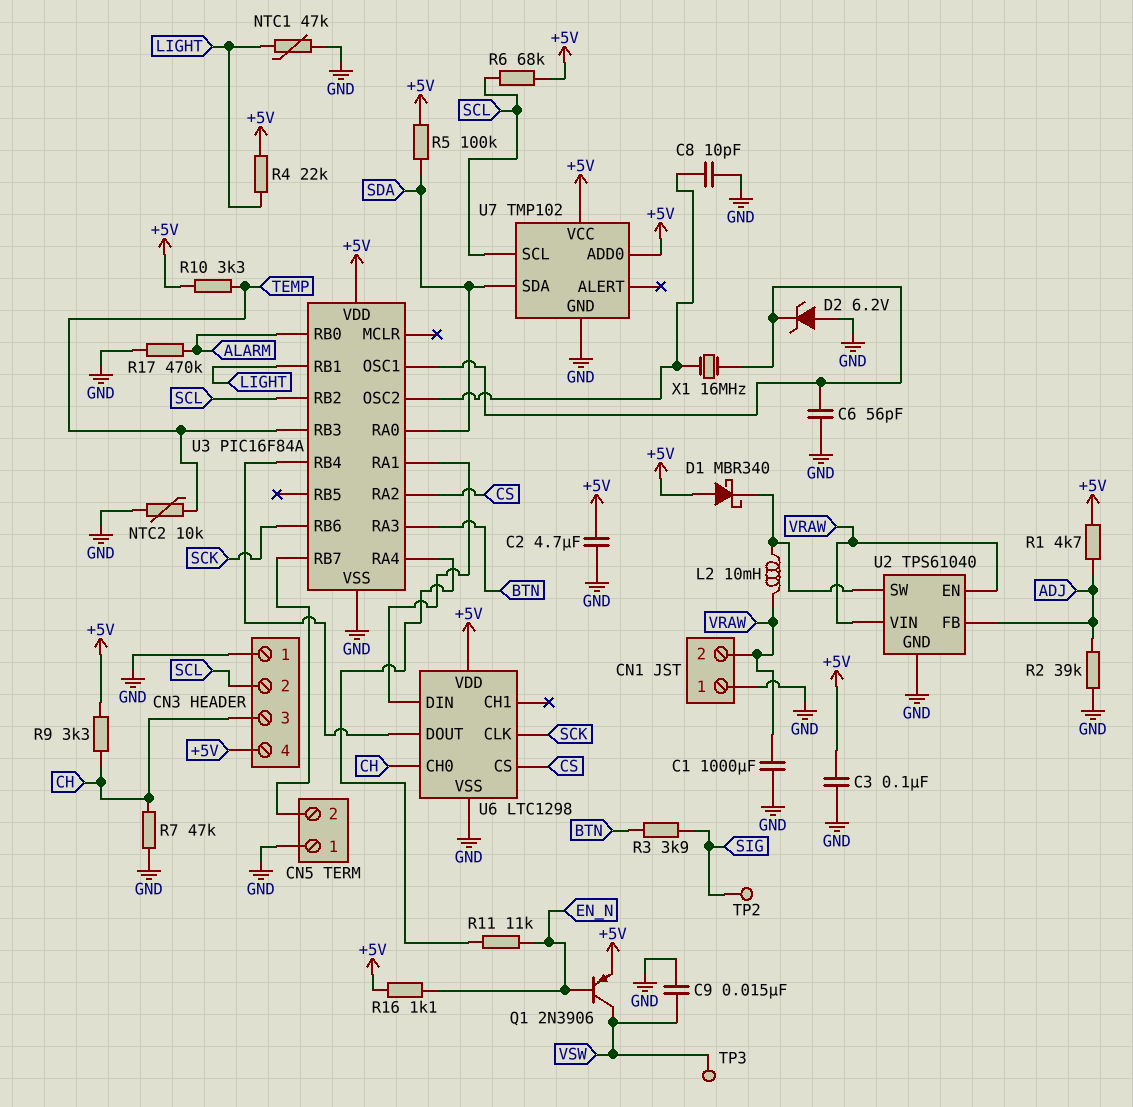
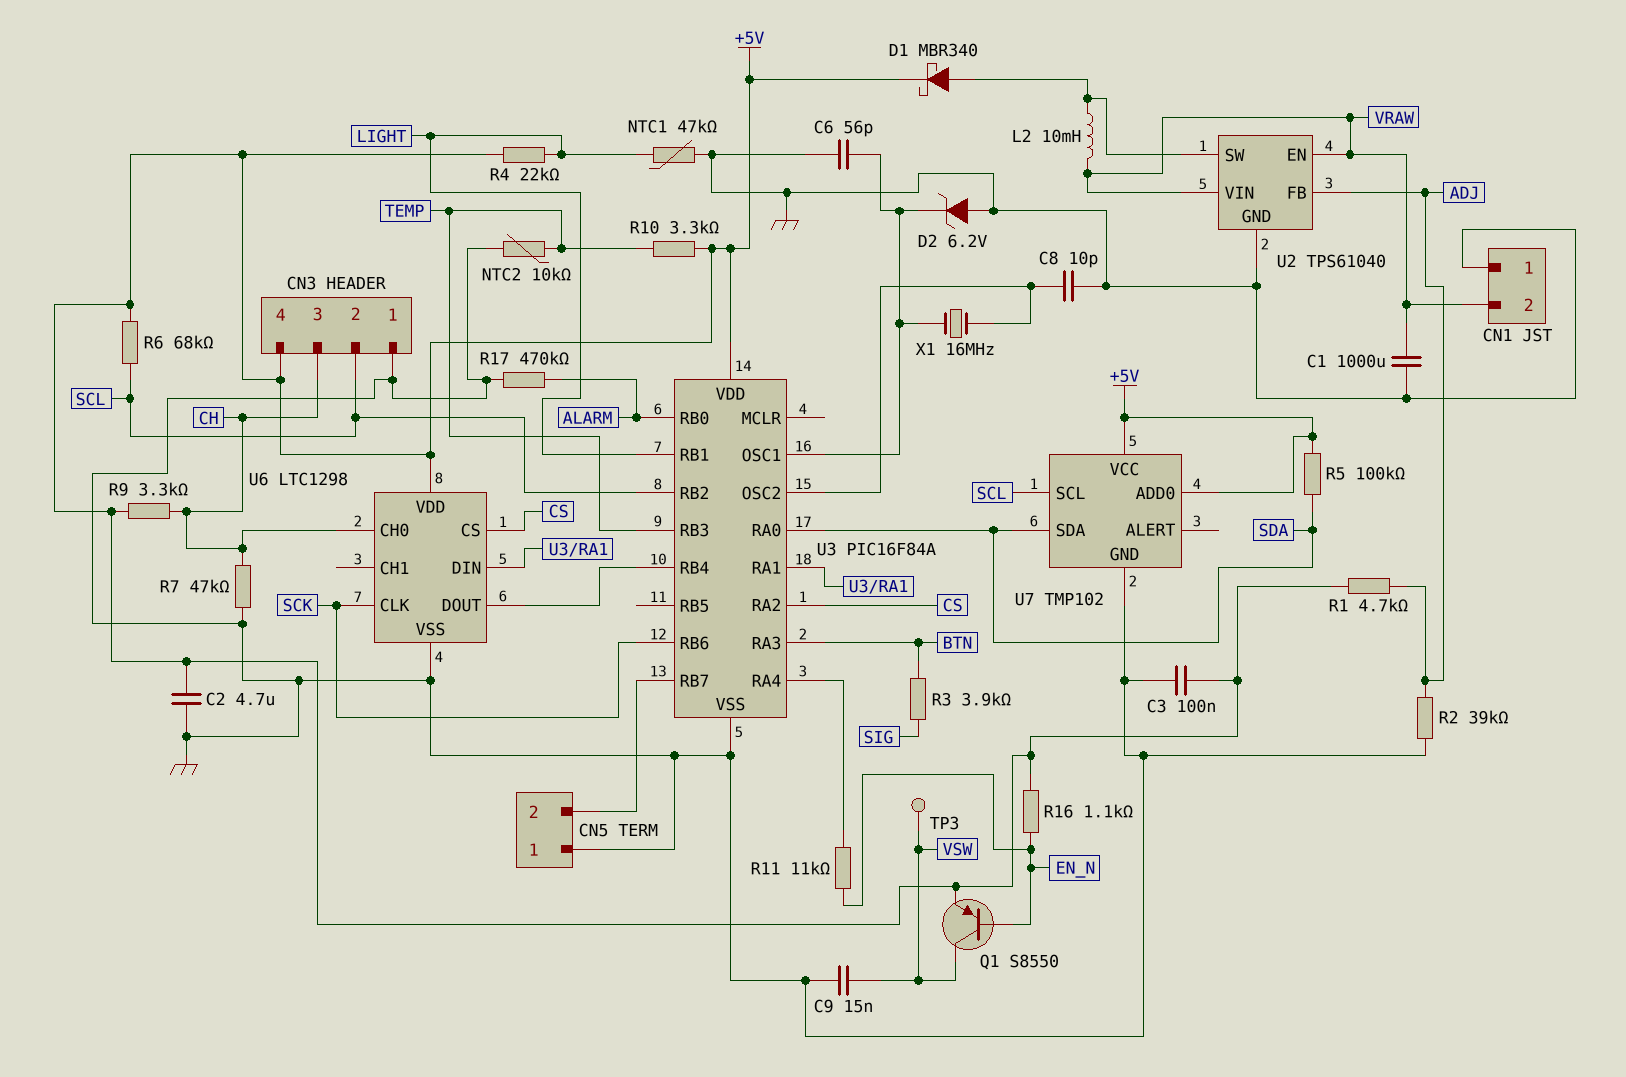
D1: schottky MBR340 (A +5V, K U2/SW) -> schottky MBR340 (A U2/SW, K +5V)
Q1: PNP 2N3906 (B EN_N, C VSW, E +5V) -> PNP S8550 (B EN_N, C VSW, E +5V)
TP2: test point (SIG) -> none

